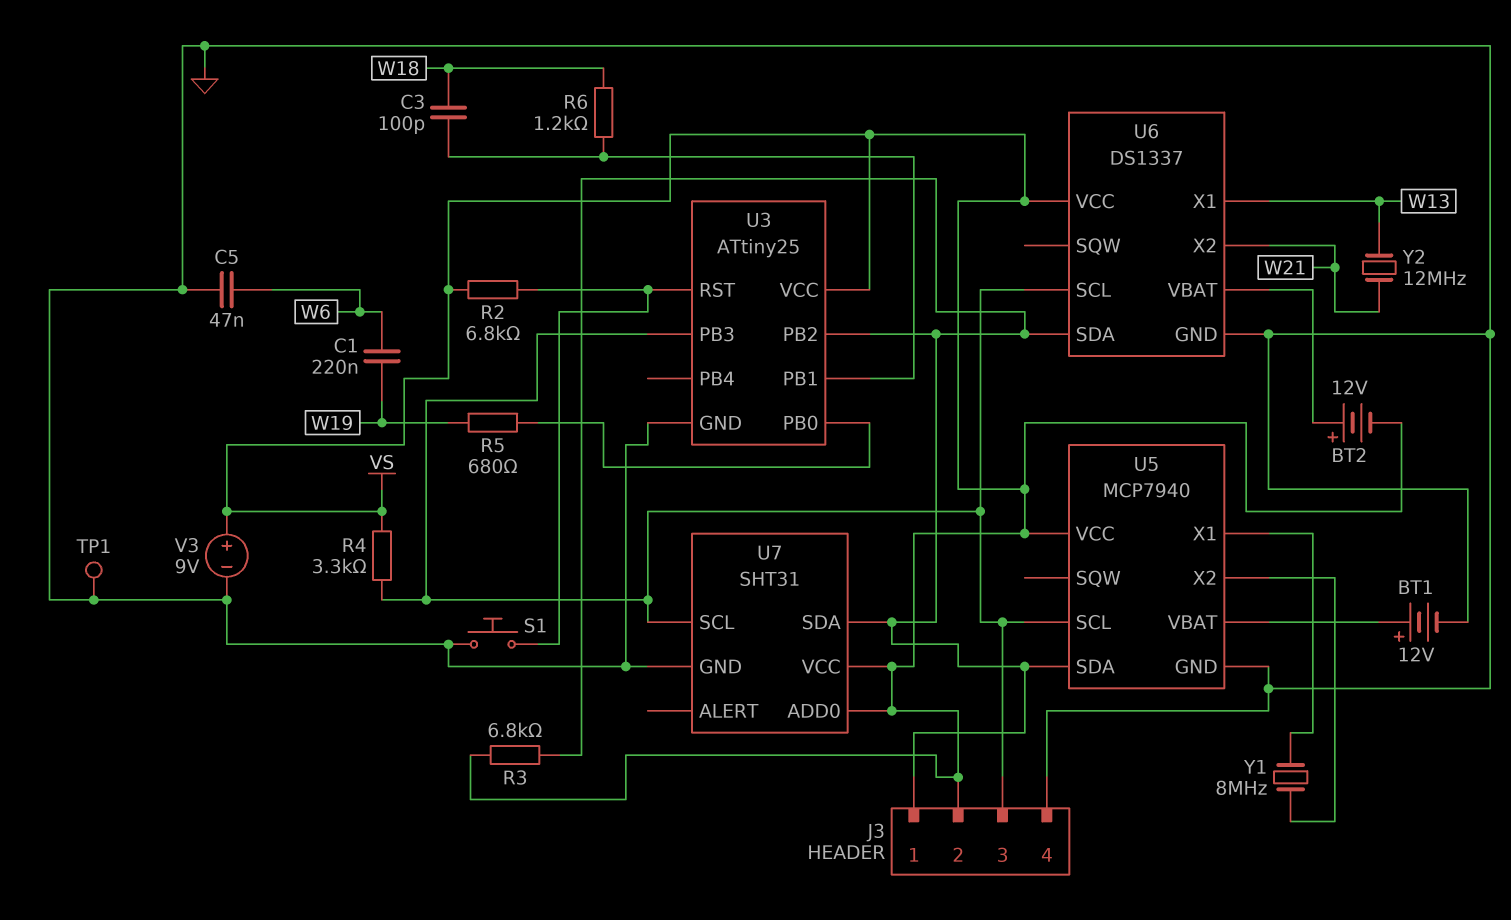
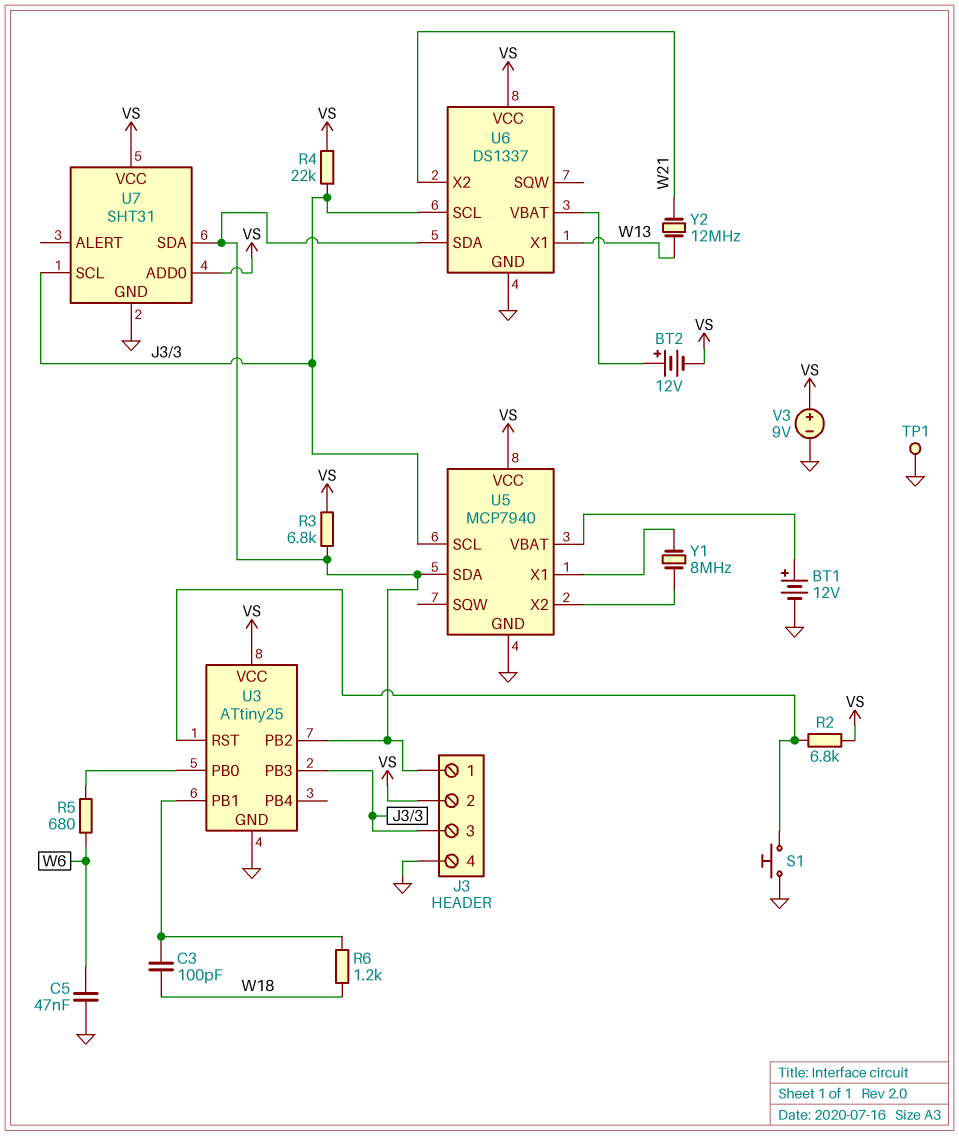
C1: 220nF (W6, W19) -> none
R4: 3.3k (J3/3, VS) -> 22k (J3/3, VS)
R5: 680 (U3/PB0, W19) -> 680 (U3/PB0, W6)

